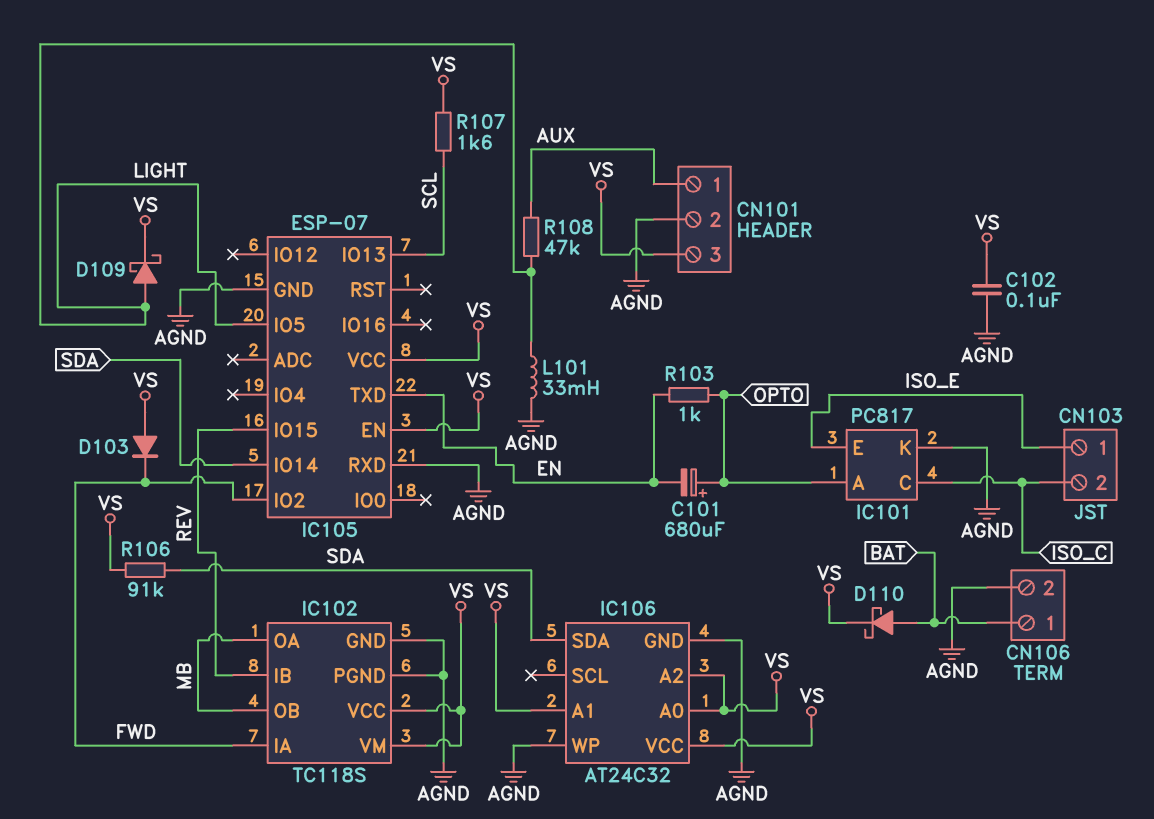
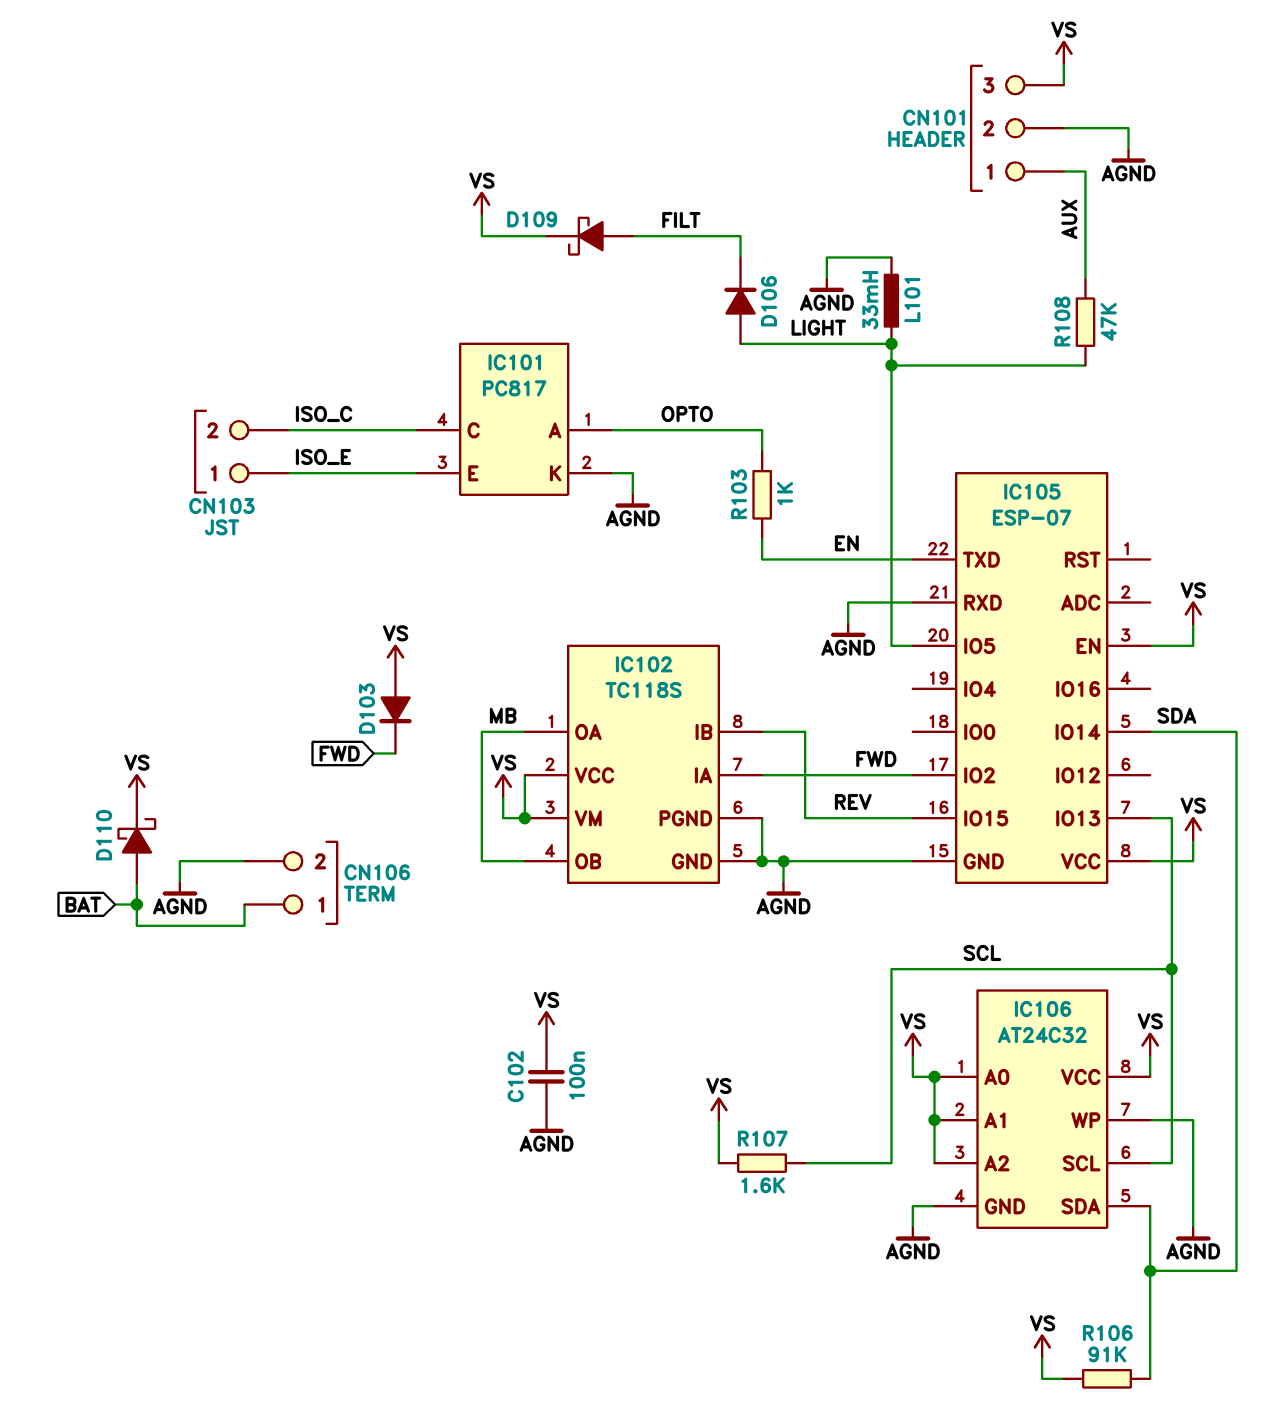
C101: 680uF (plus OPTO, minus EN) -> none
D106: none -> diode (A LIGHT, K FILT)
D109: schottky (A LIGHT, K VS) -> schottky (A FILT, K VS)
IC106 pin SCL: none -> SCL

